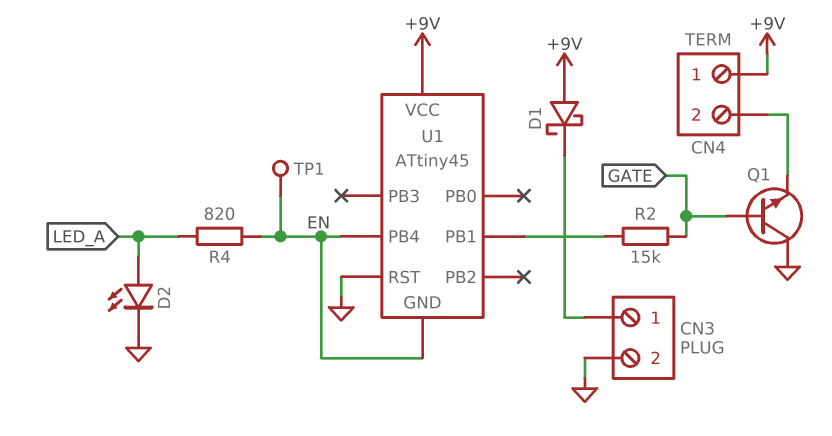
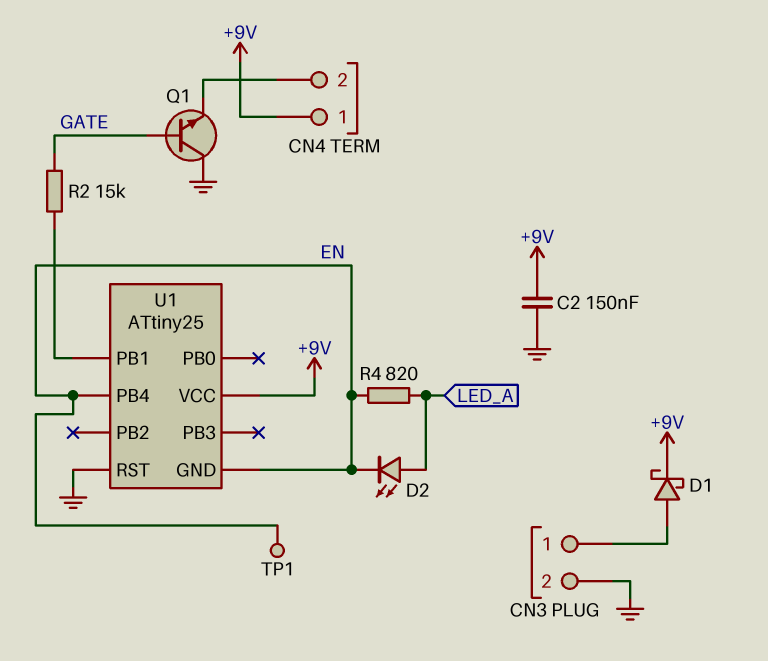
C2: none -> 150nF (+9V, GND)
D1: schottky (A +9V, K CN3/1) -> schottky (A CN3/1, K +9V)
D2: LED (A LED_A, K GND) -> LED (A LED_A, K EN)
U1: ATtiny45 -> ATtiny25

